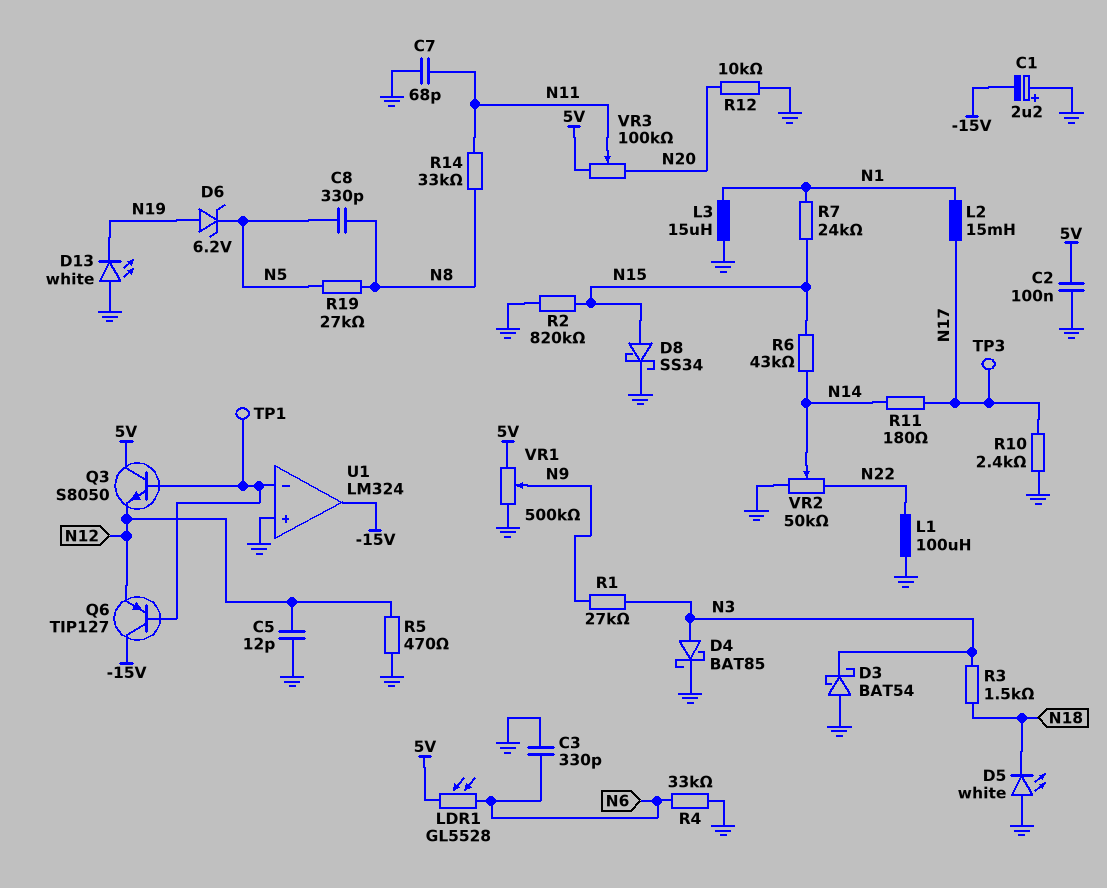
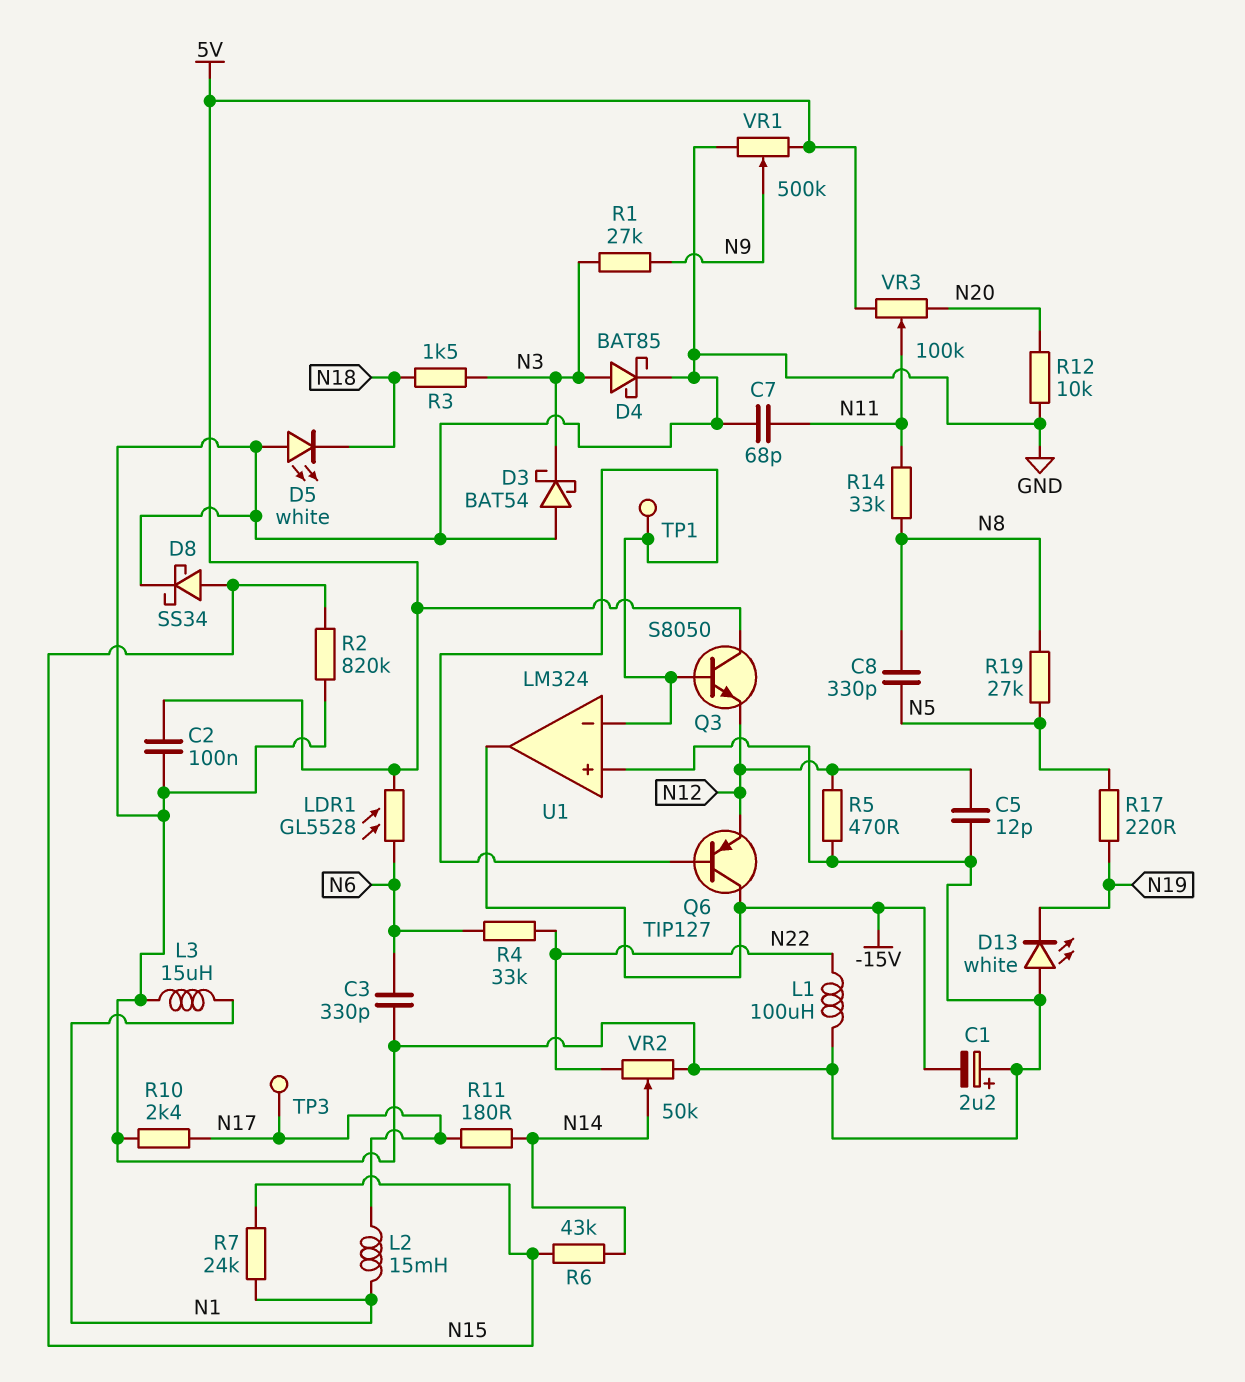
D6: zener 6.2V (A N19, K N5) -> none
R4: 33k (GND, N6) -> 33k (N6, N22)
R17: none -> 220 (N5, N19)

